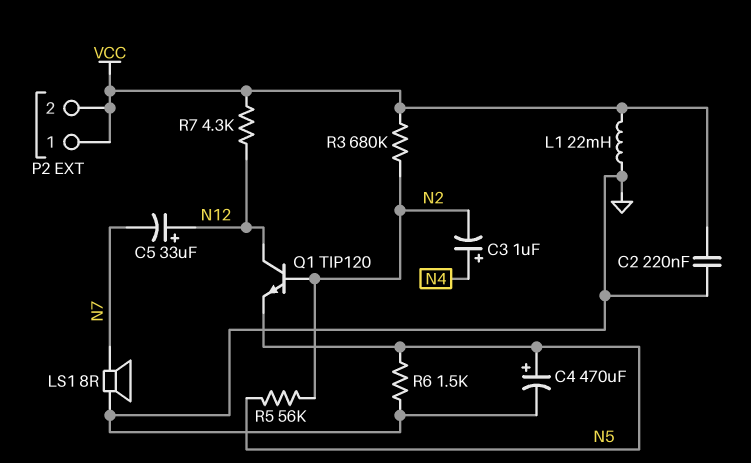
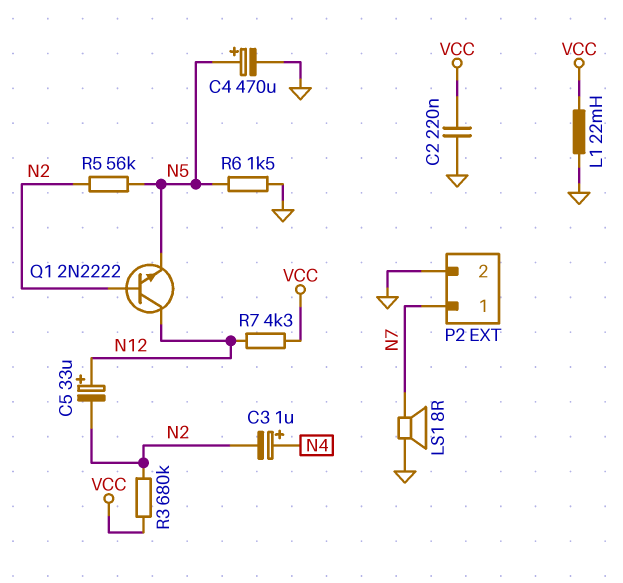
C5: 33uF (plus N12, minus N7) -> 33uF (plus N12, minus N2)
P2 pin 1: VCC -> N7
P2 pin 2: VCC -> GND
Q1: NPN TIP120 (B N2, C N12, E N5) -> NPN 2N2222 (B N2, C N12, E N5)

